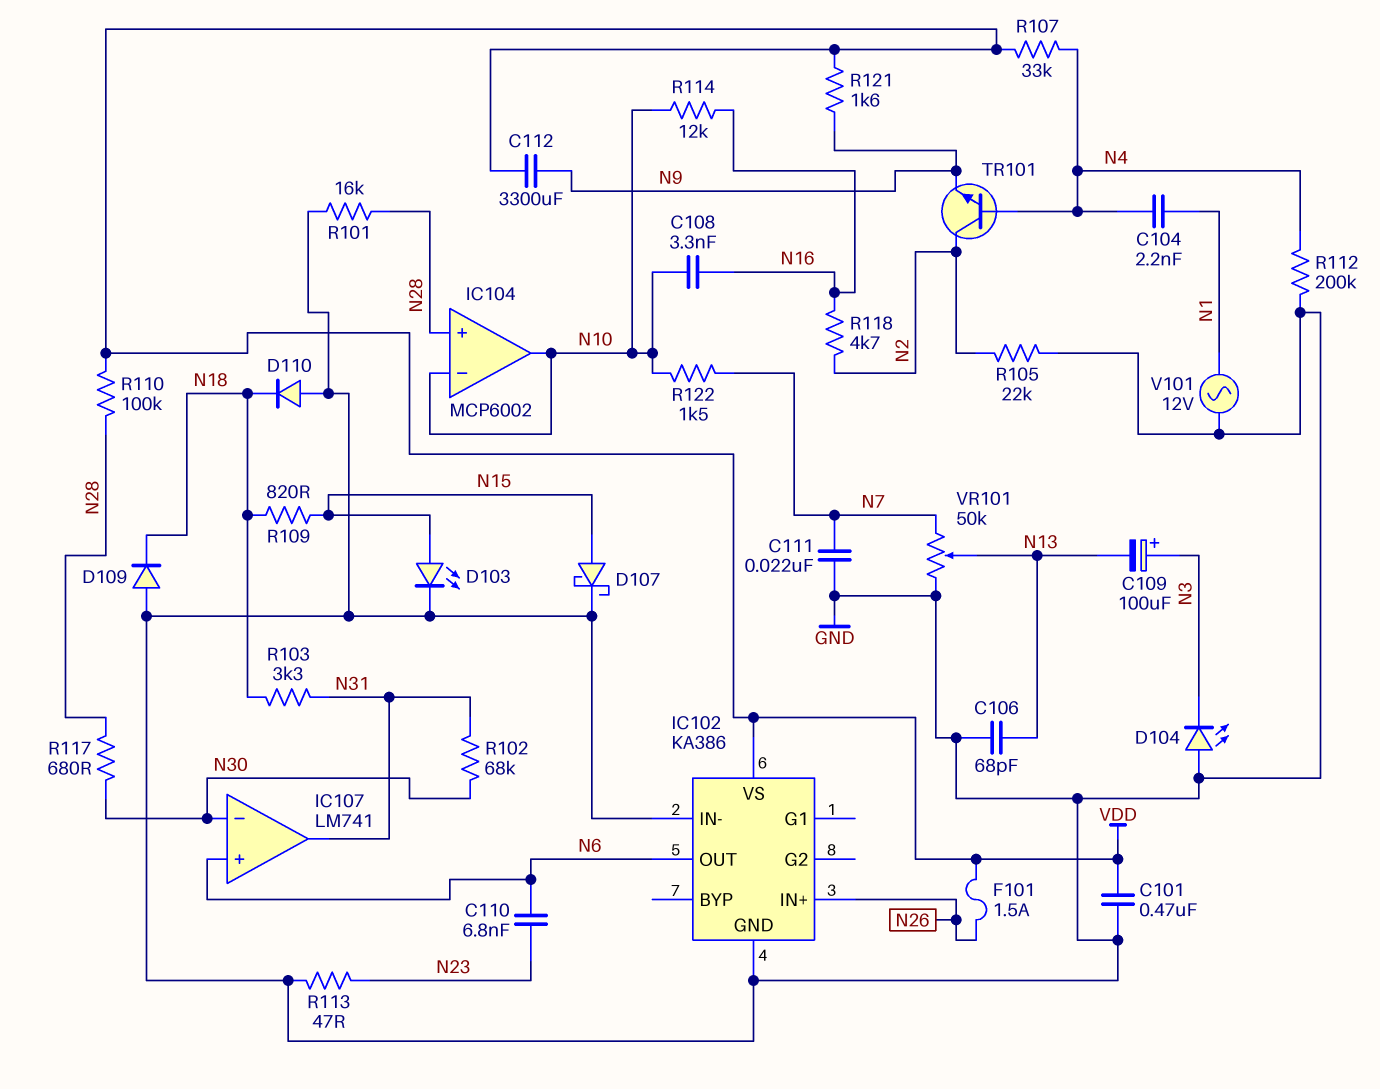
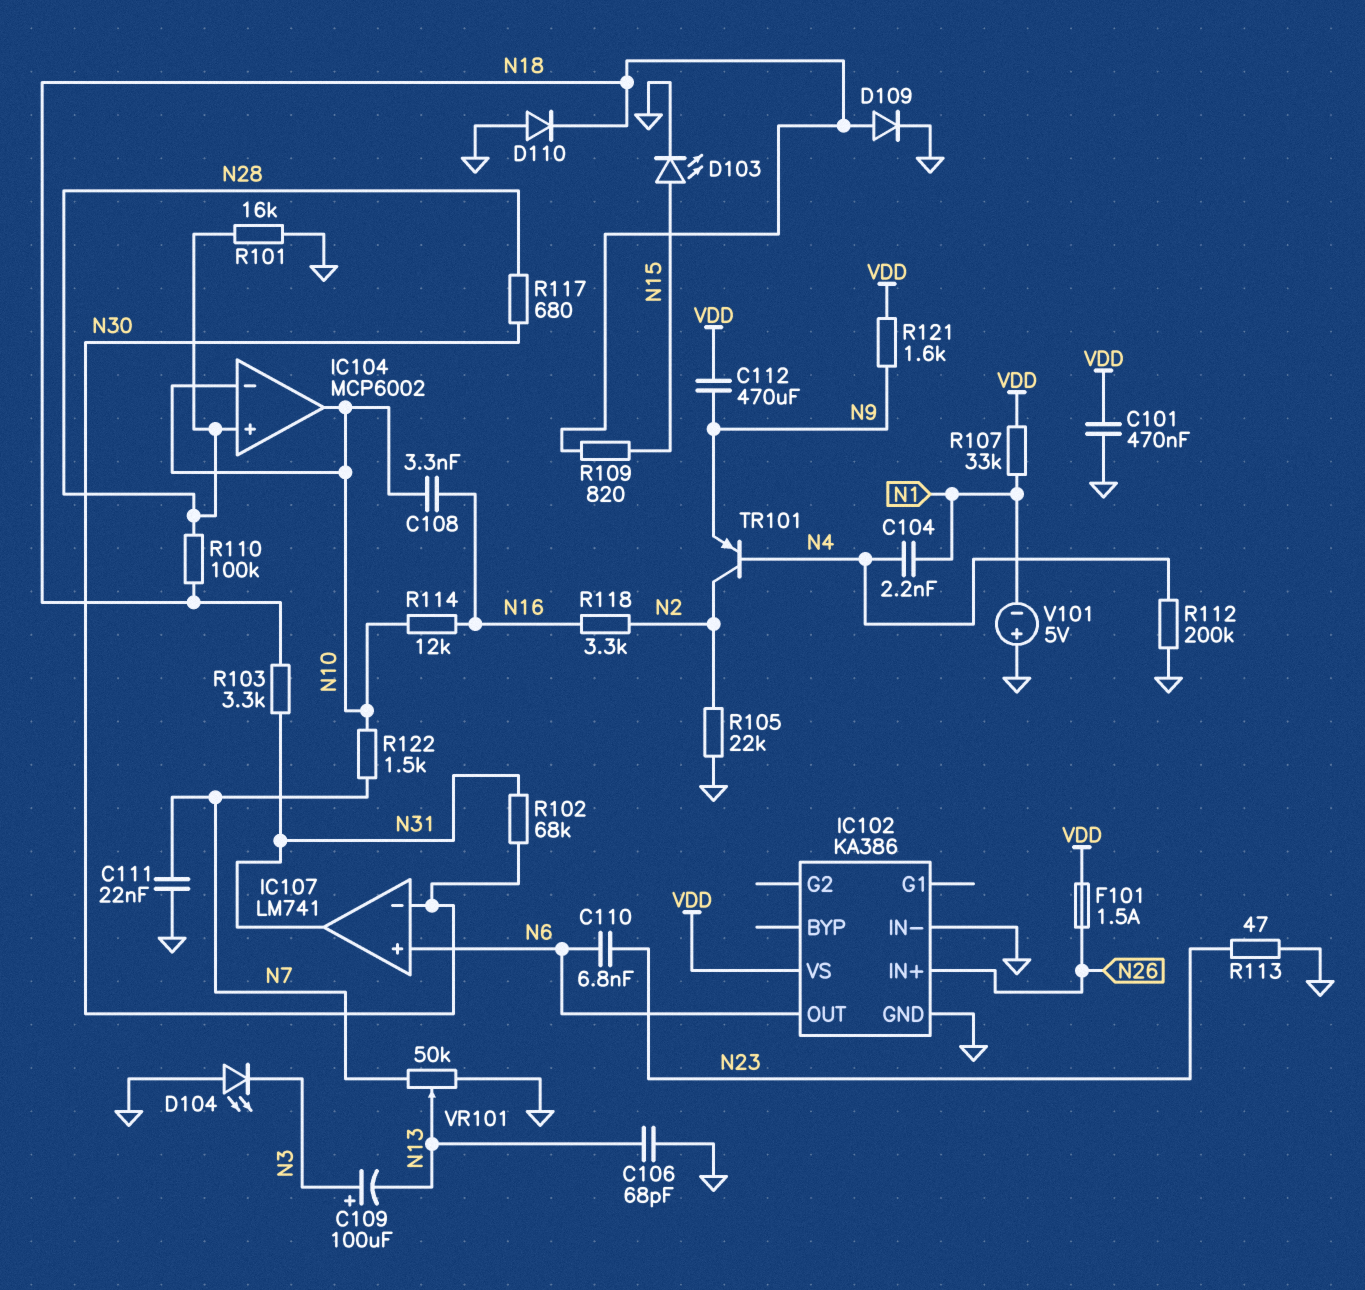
C112: 3300uF (N9, VDD) -> 470uF (N9, VDD)
D107: schottky (A N15, K GND) -> none
D109: diode (A GND, K N18) -> diode (A N18, K GND)
R107: 33k (N4, VDD) -> 33k (N1, VDD)
R110: 100k (N28, VDD) -> 100k (N18, N28)
R118: 4.7k (N2, N16) -> 3.3k (N2, N16)
TR101: NPN (B N4, C N2, E N9) -> PNP (B N4, C N2, E N9)
V101: AC 12V (GND, N1) -> 5V (plus GND, minus N1)

